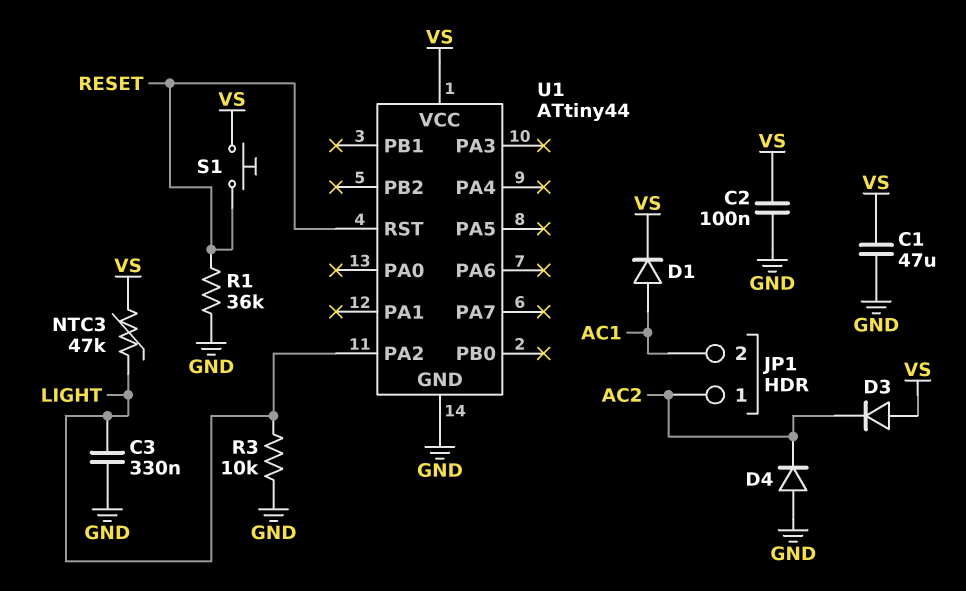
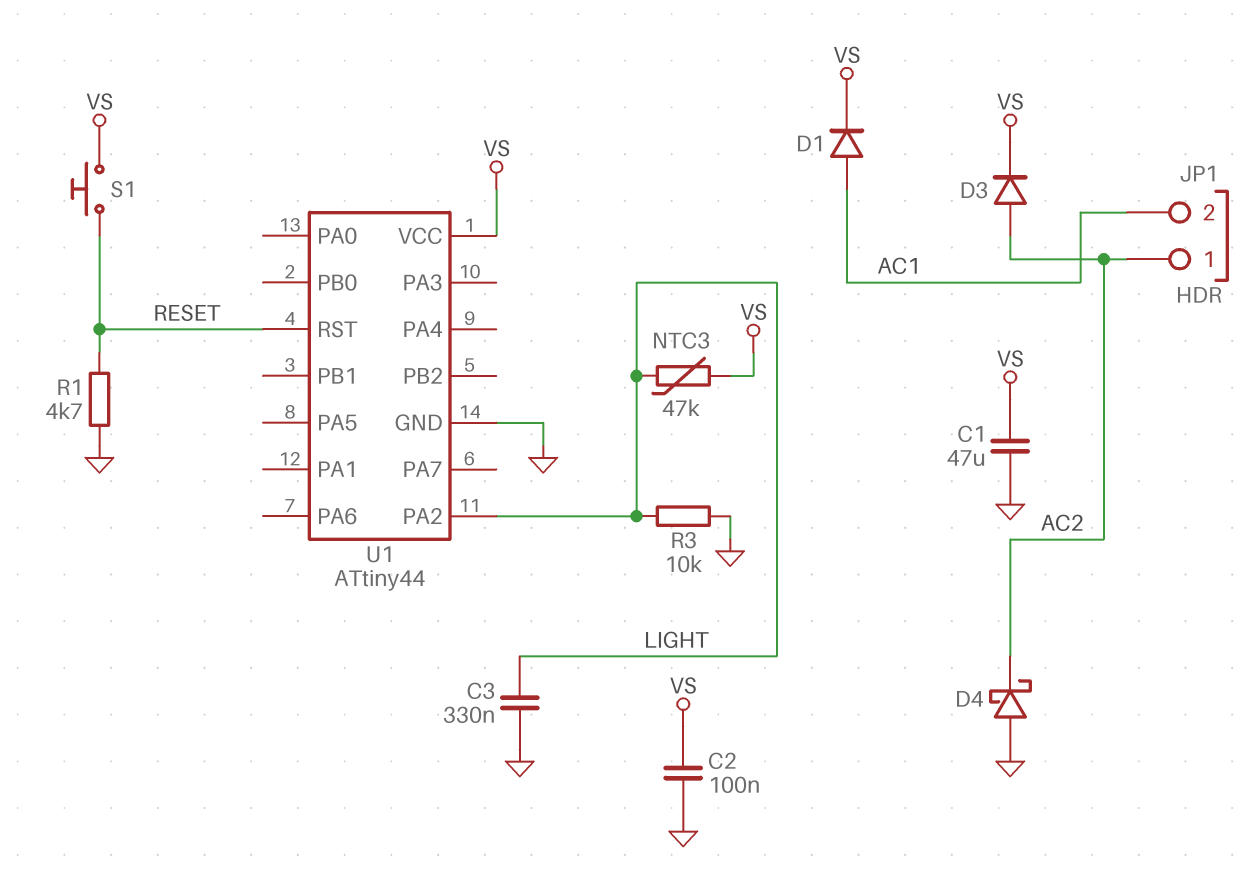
D3: diode (A VS, K AC2) -> diode (A AC2, K VS)
D4: diode (A GND, K AC2) -> schottky (A GND, K AC2)
R1: 36k (GND, RESET) -> 4.7k (GND, RESET)

